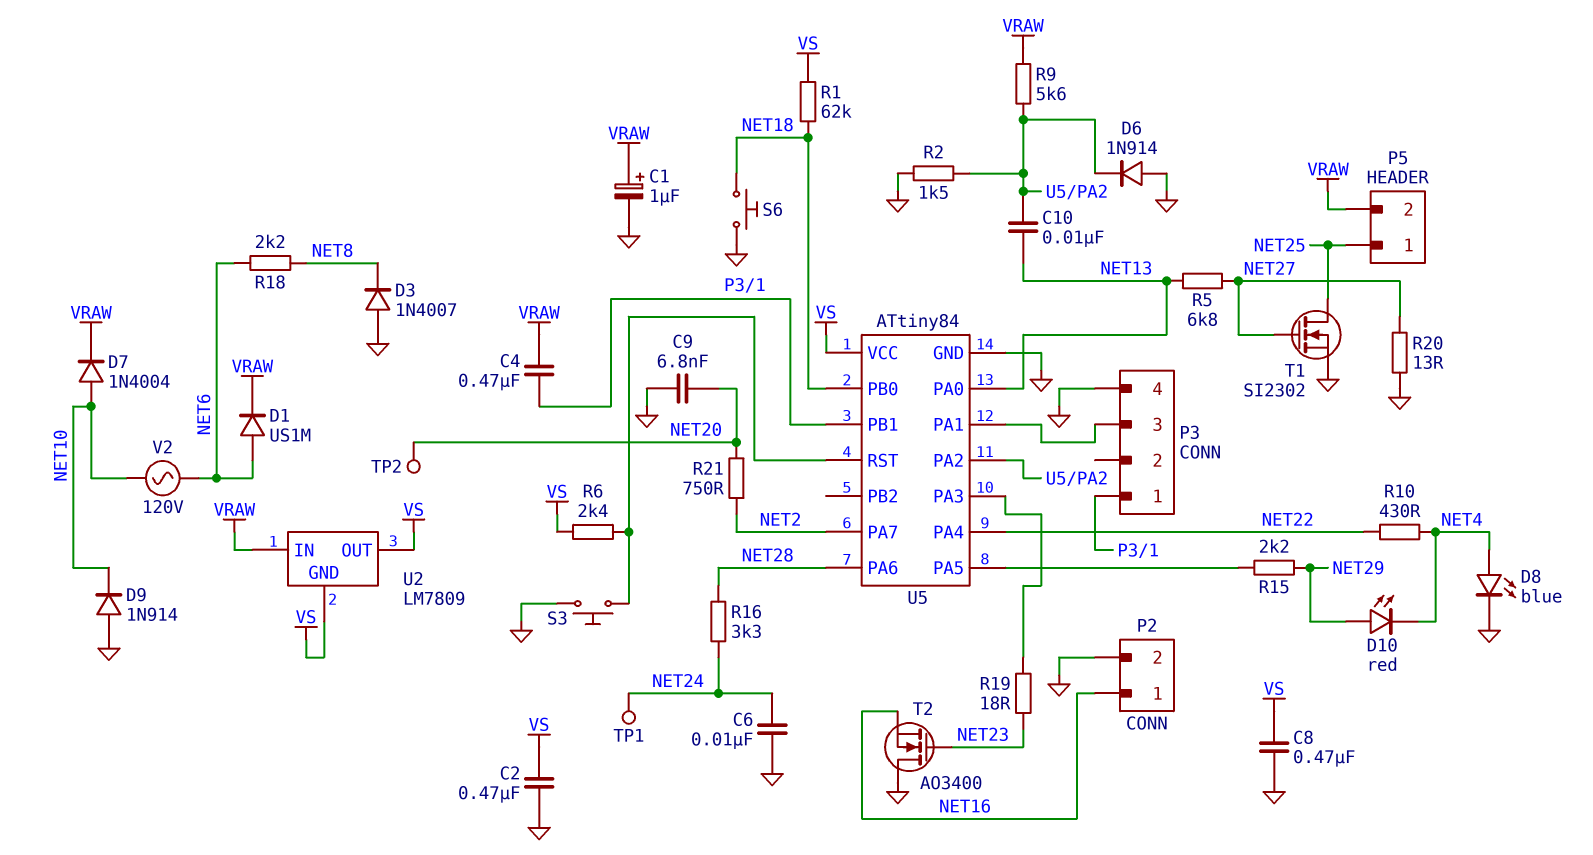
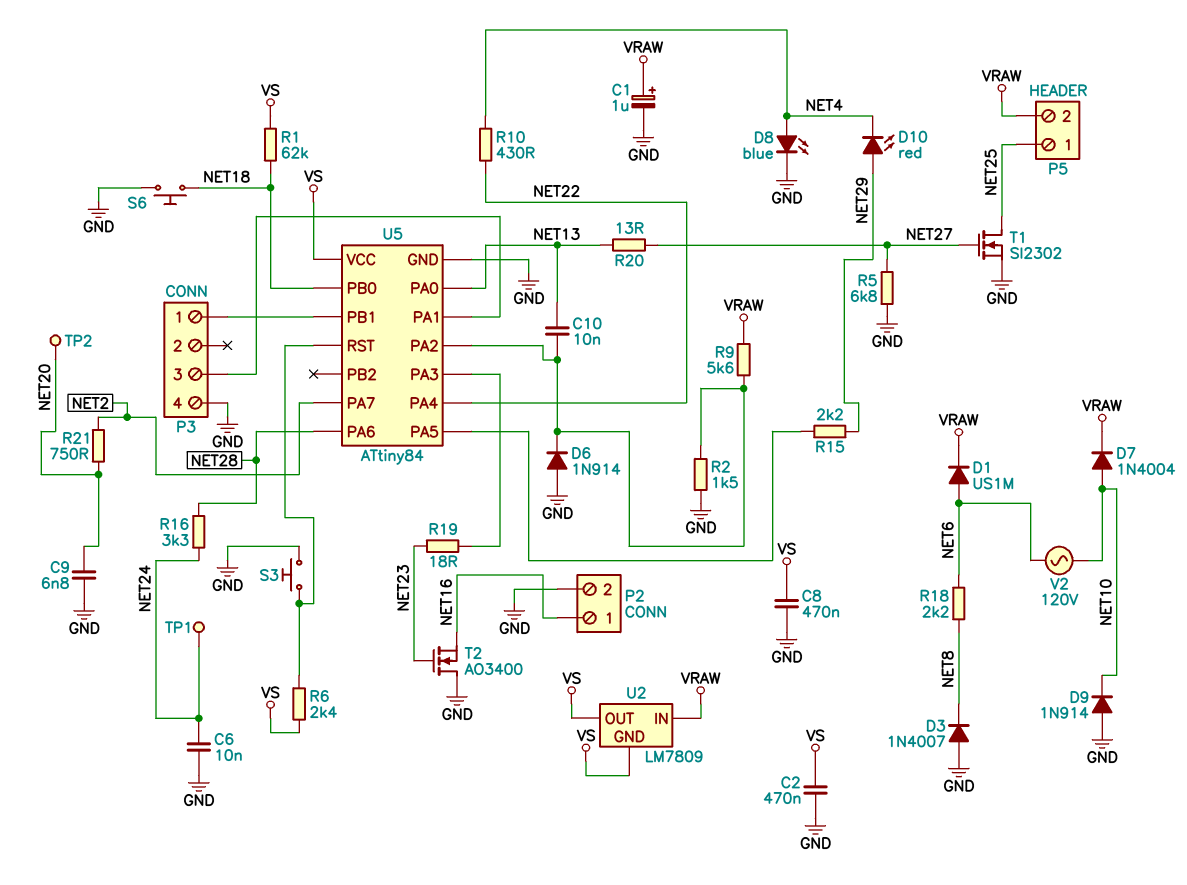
C4: 470nF (P3/1, VRAW) -> none
R5: 6.8k (NET13, NET27) -> 6.8k (GND, NET27)
R20: 13 (GND, NET27) -> 13 (NET13, NET27)

